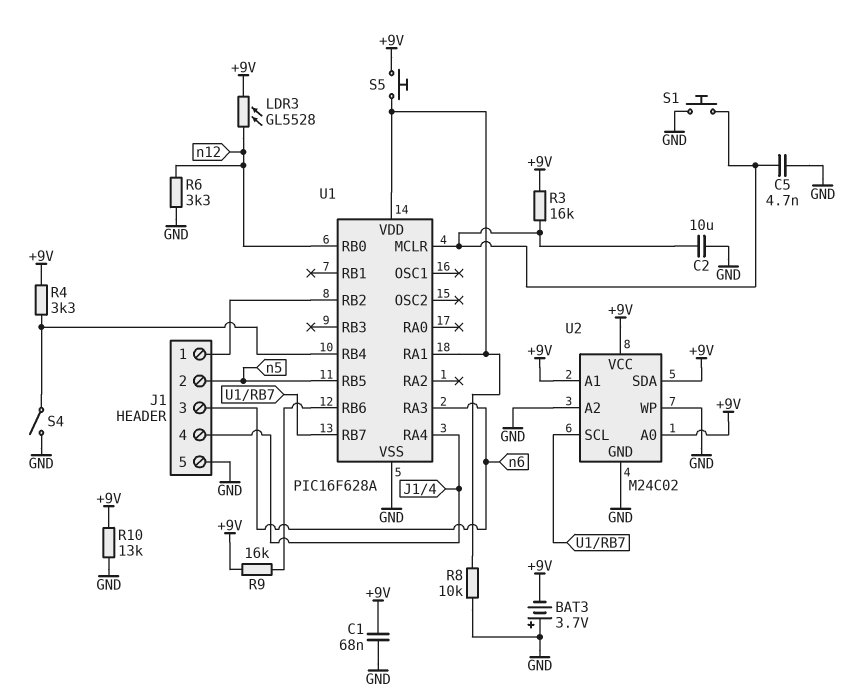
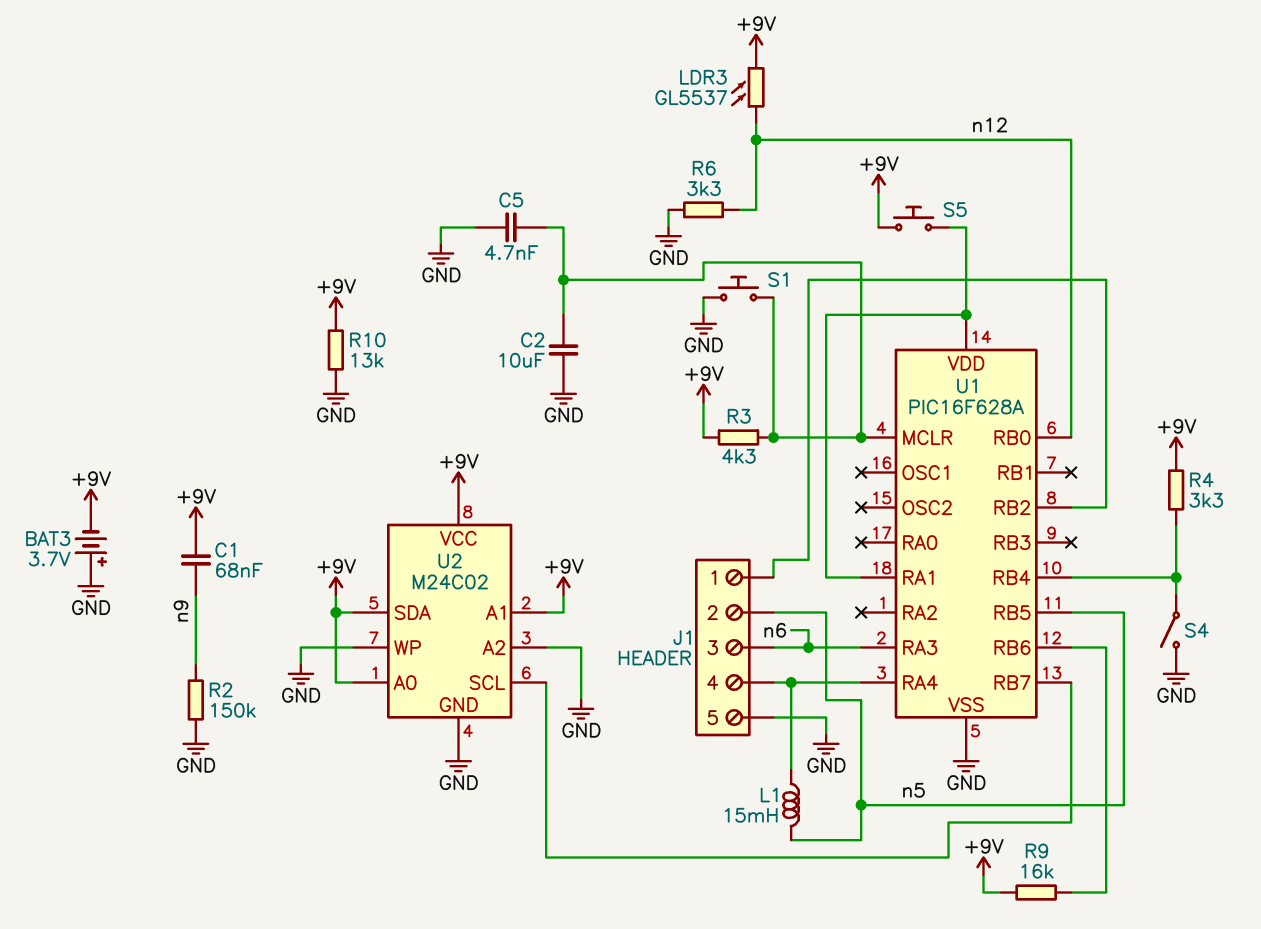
C1: 68nF (+9V, GND) -> 68nF (+9V, n9)
L1: none -> 15mH (J1/4, n5)
LDR3: GL5528 (+9V, n12) -> GL5537 (+9V, n12)
R2: none -> 150k (GND, n9)
R3: 16k (+9V, U1/MCLR) -> 4.3k (+9V, U1/MCLR)
R8: 10k (GND, U1/RA1) -> none

